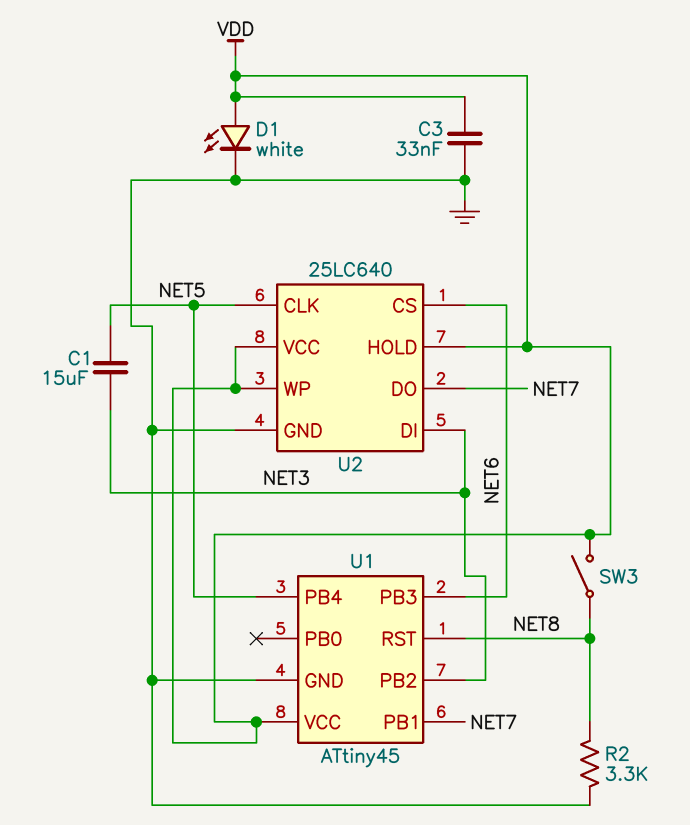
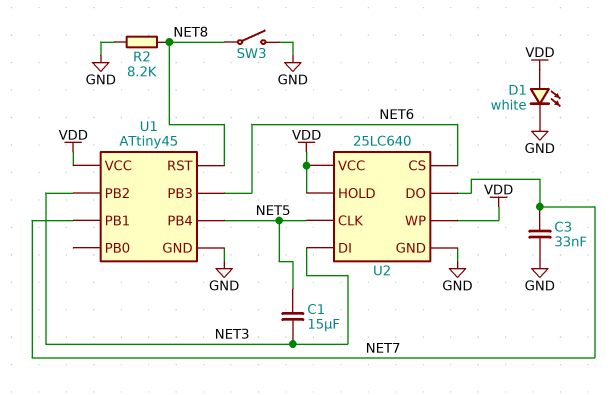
C3: 33nF (GND, VDD) -> 33nF (GND, NET7)
R2: 3.3k (GND, NET8) -> 8.2k (GND, NET8)
SW3: switch (NET8, VDD) -> switch (GND, NET8)

